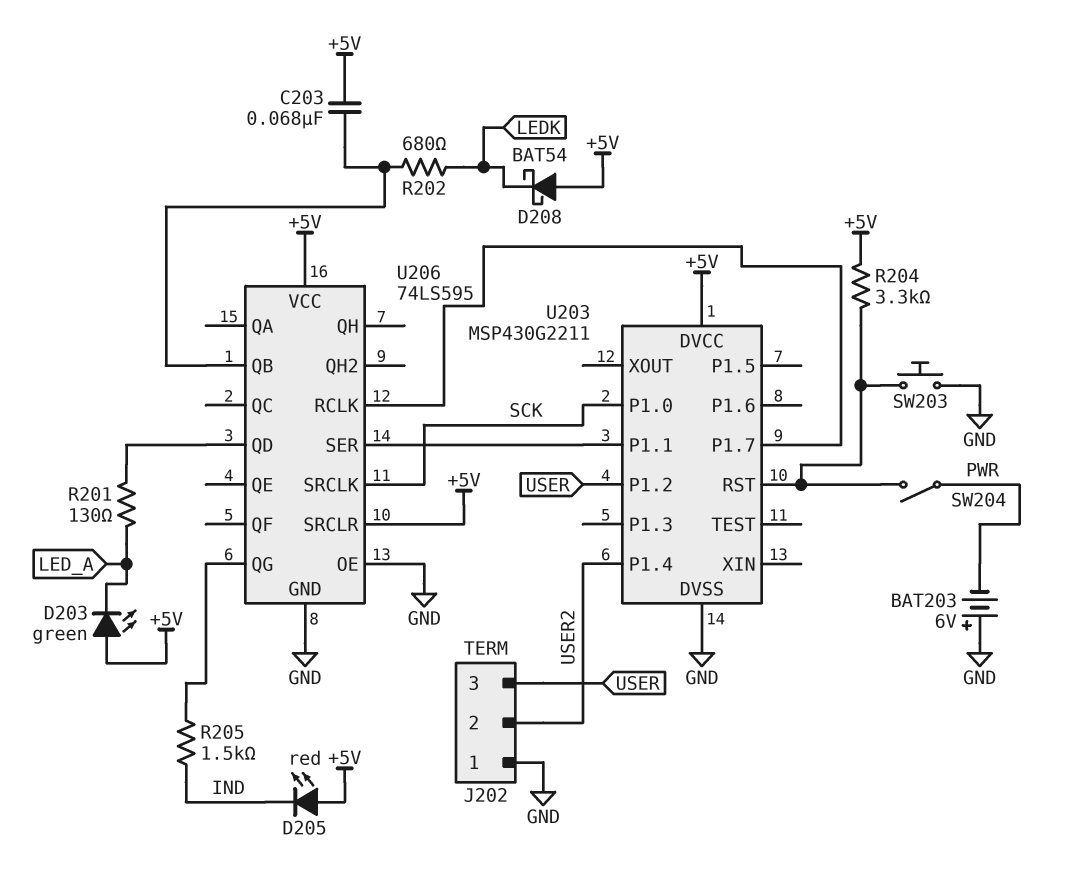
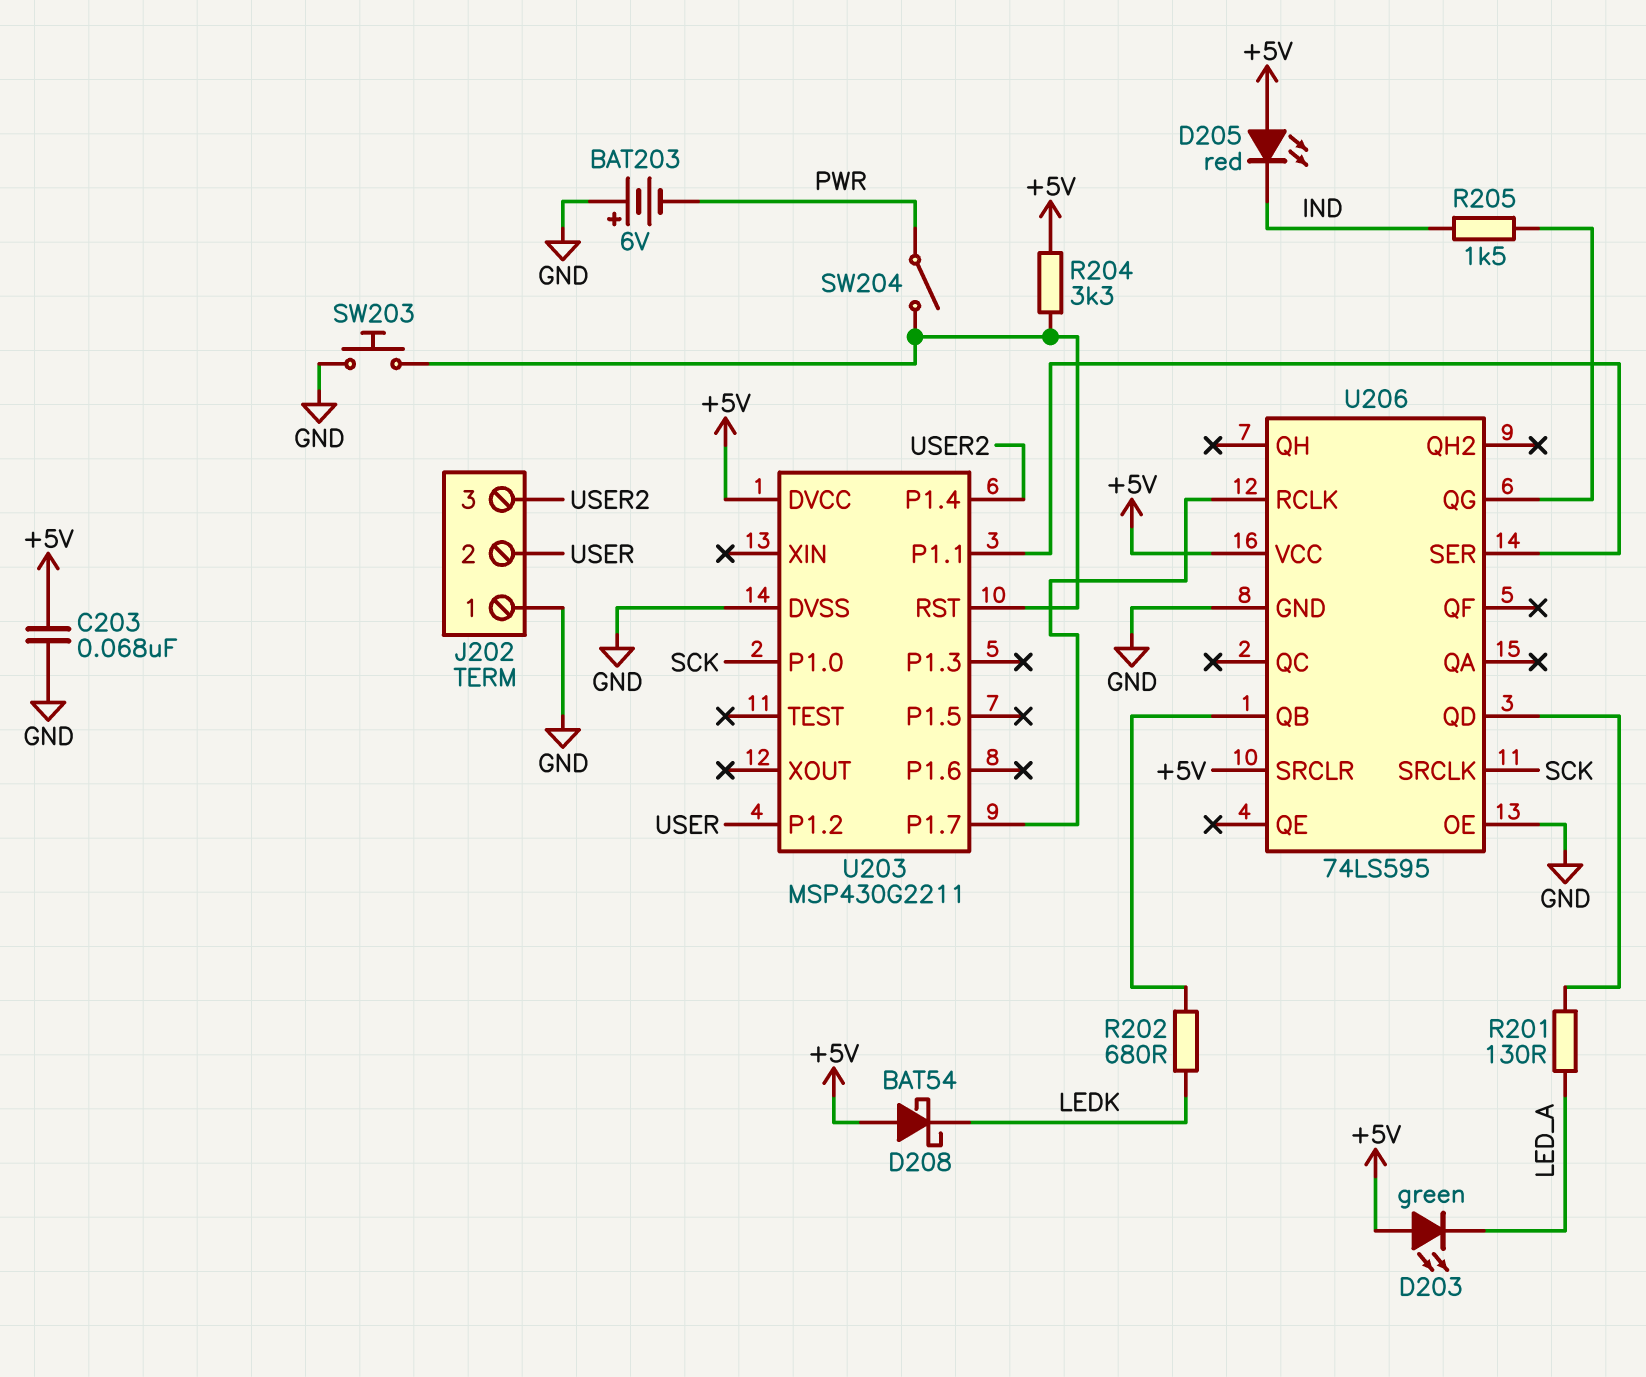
C203: 68nF (+5V, U206/QB) -> 68nF (+5V, GND)
J202 pin 2: USER2 -> USER
J202 pin 3: USER -> USER2

